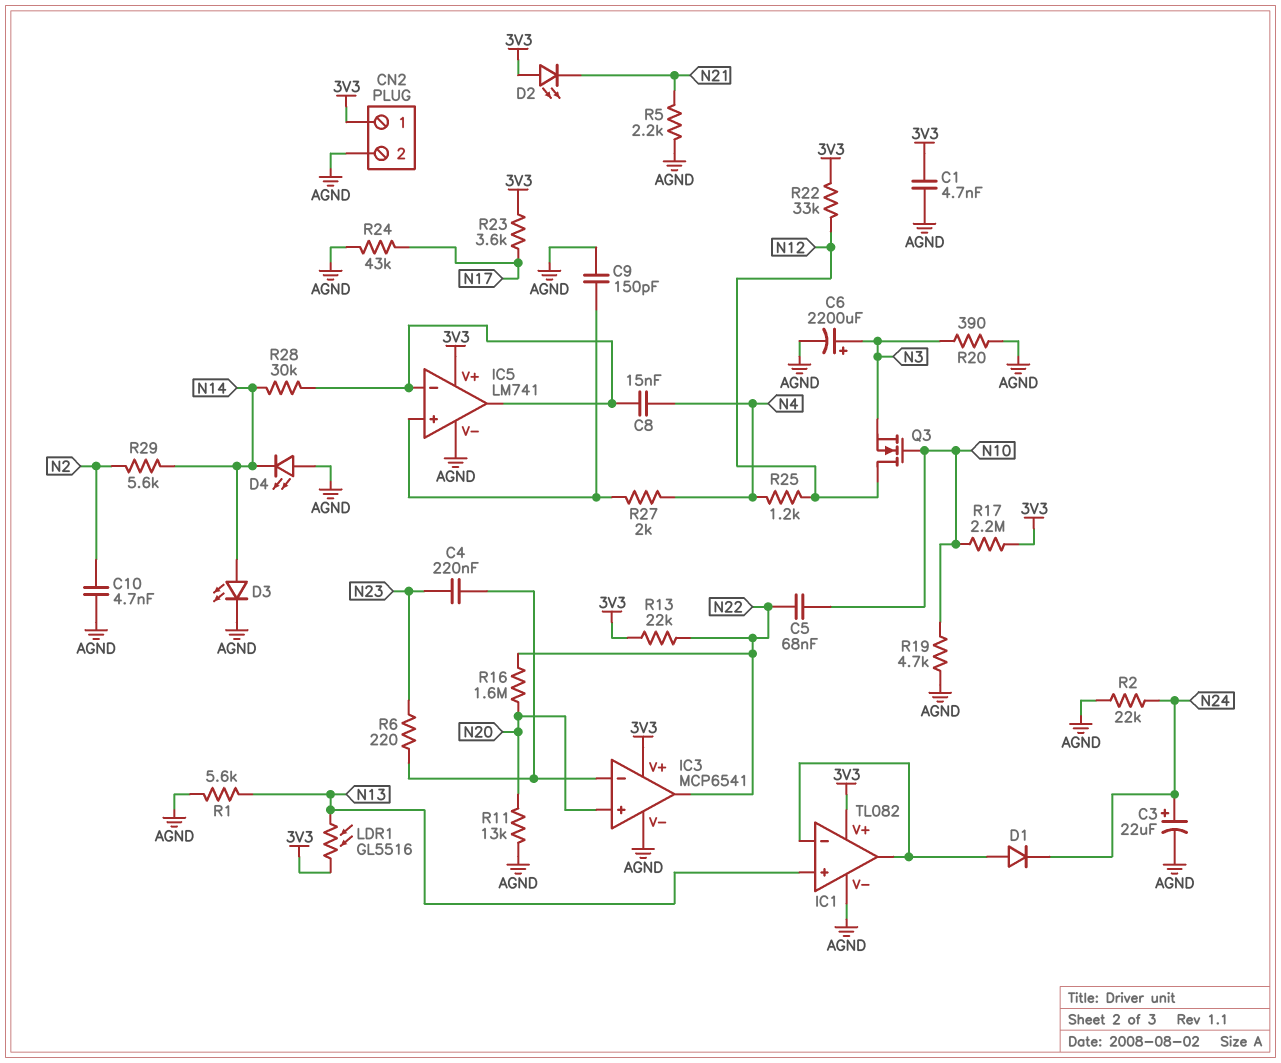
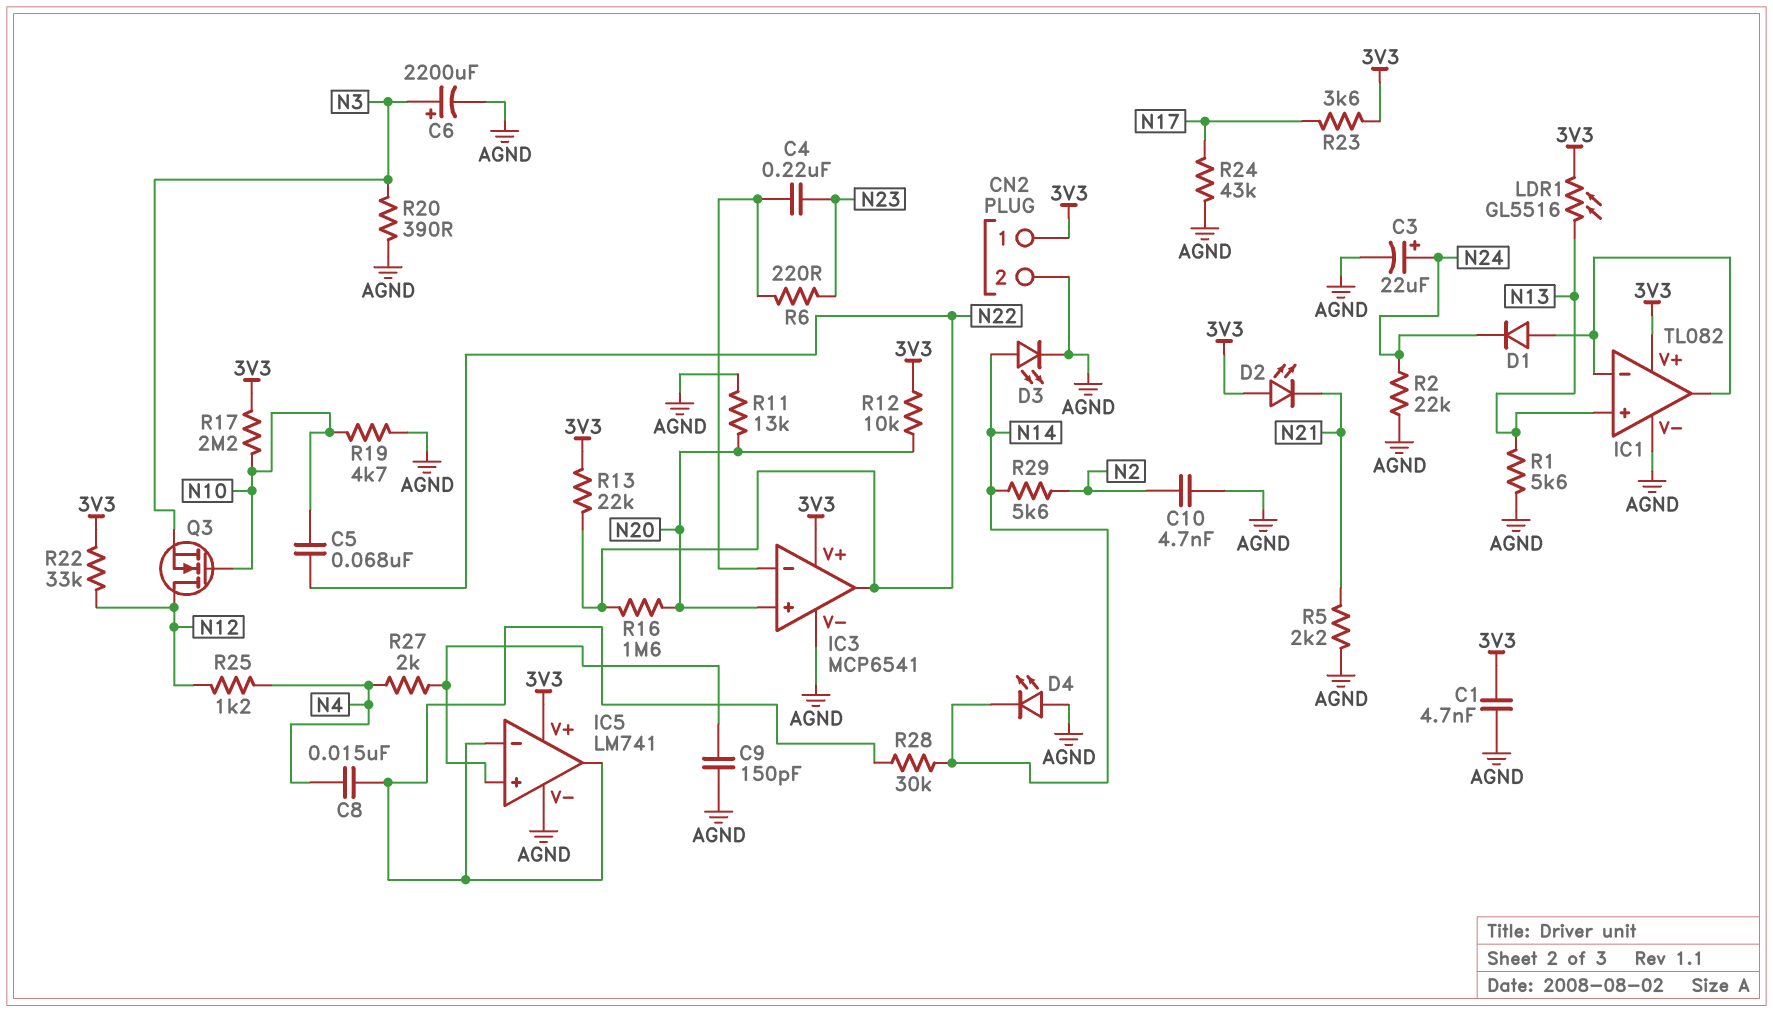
R12: none -> 10k (3V3, N20)

